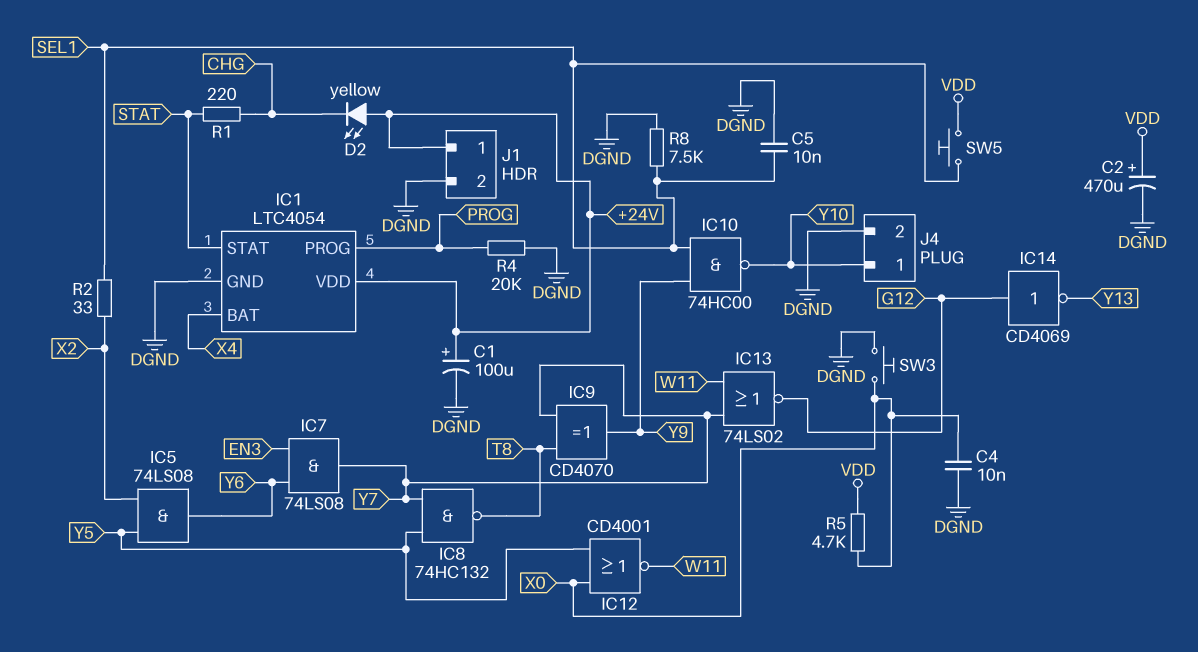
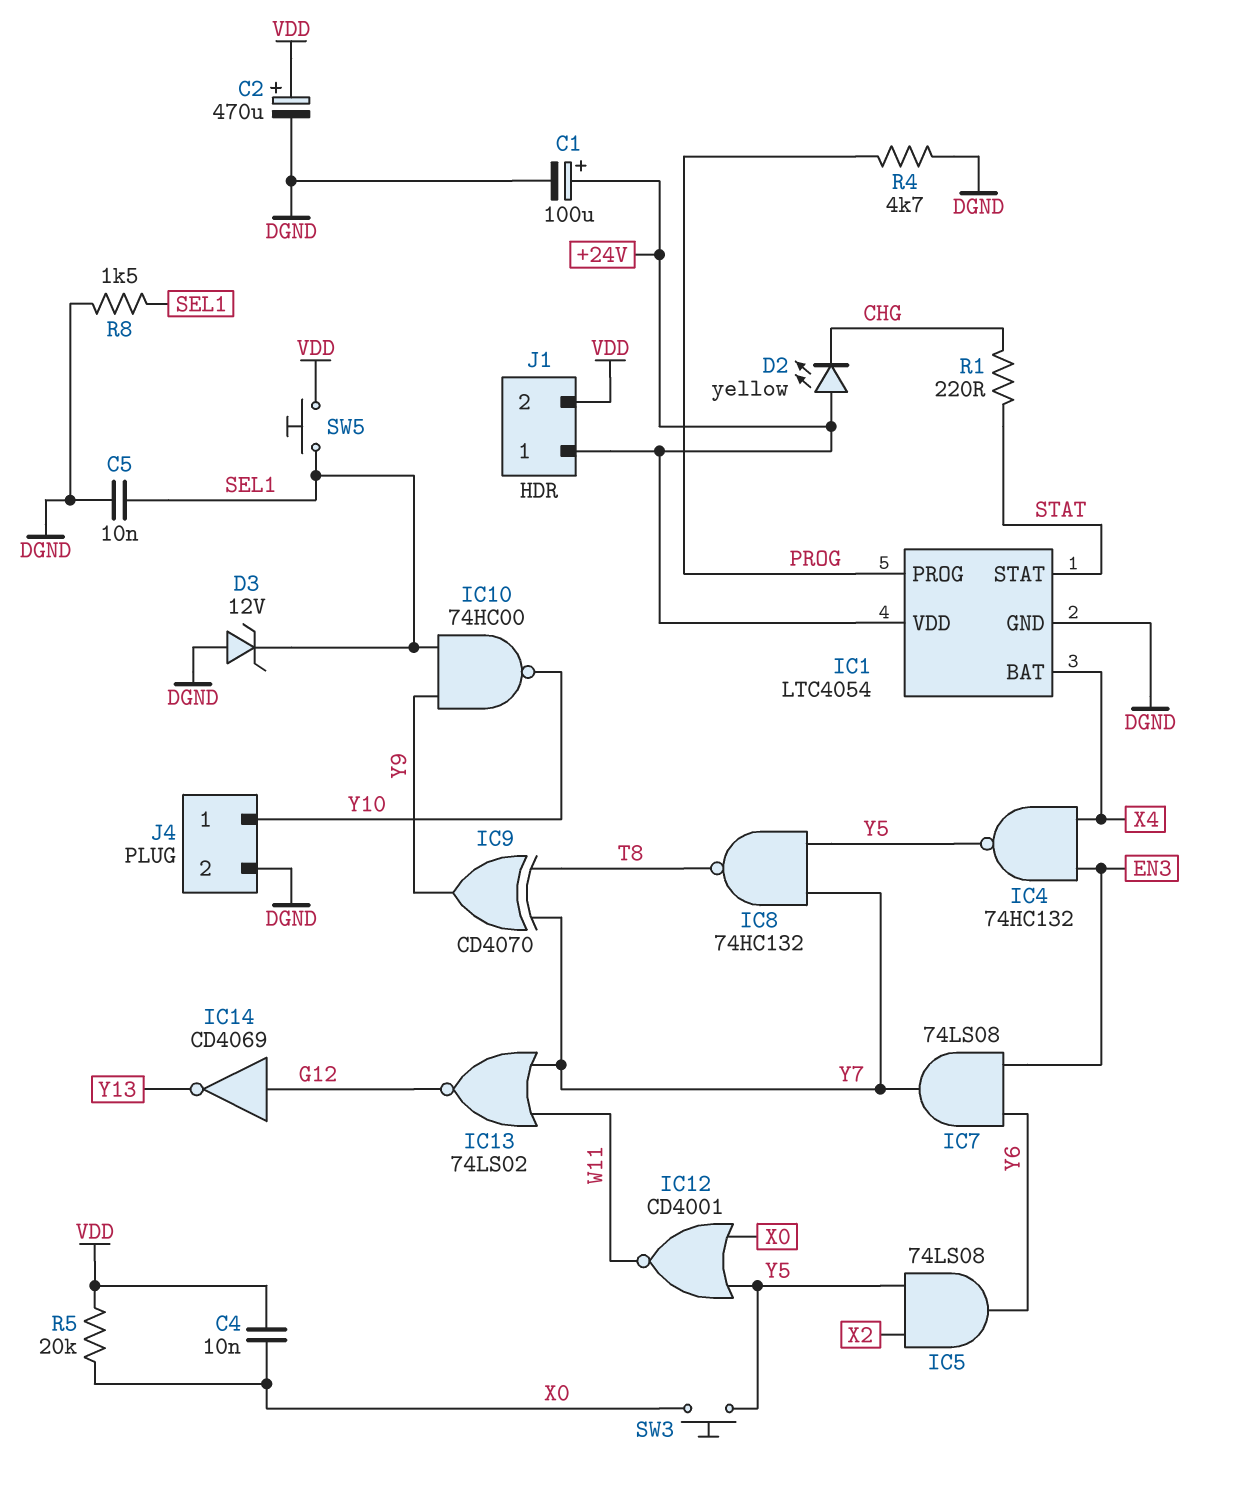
C4: 10nF (DGND, X0) -> 10nF (VDD, X0)
D3: none -> zener 12V (A DGND, K SEL1)
IC4: none -> NAND 74HC132 (in EN3, in X4, out Y5)
J1 pin 2: DGND -> VDD
R2: 33 (SEL1, X2) -> none
R4: 20k (DGND, PROG) -> 4.7k (DGND, PROG)
R5: 4.7k (VDD, X0) -> 20k (VDD, X0)
R8: 7.5k (DGND, SEL1) -> 1.5k (DGND, SEL1)
SW3: button (DGND, X0) -> button (X0, Y5)

